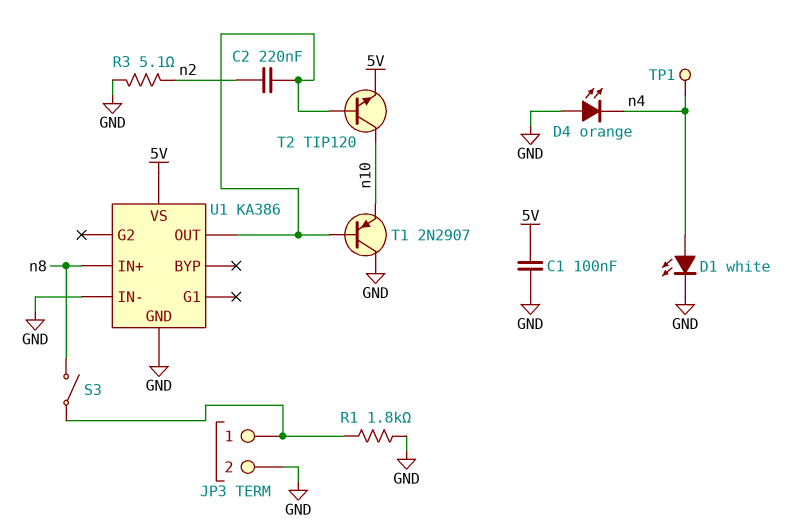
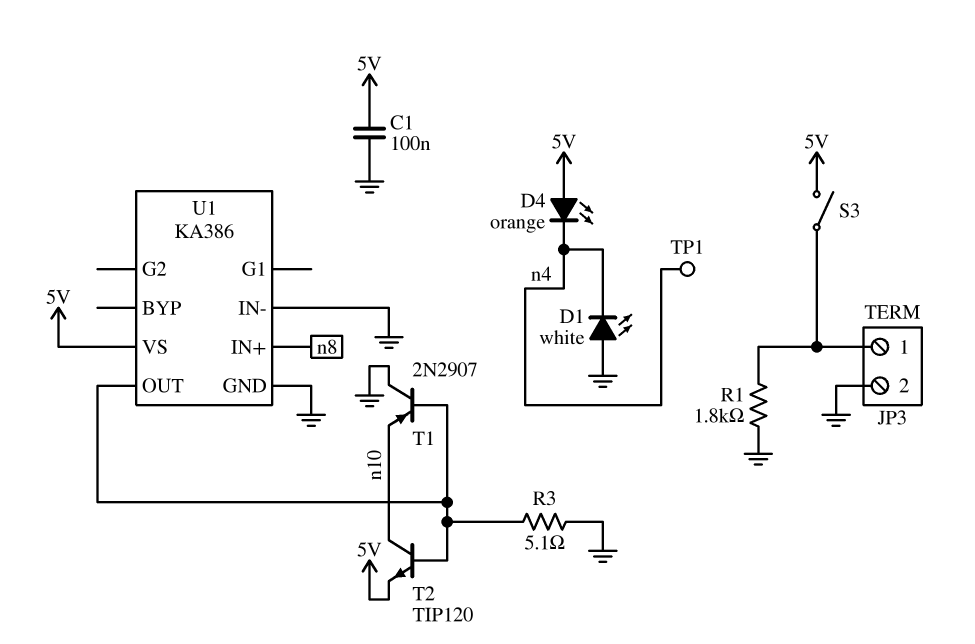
C2: 220nF (U1/OUT, n2) -> none
D1: LED white (A n4, K GND) -> LED white (A GND, K n4)
D4: LED orange (A GND, K n4) -> LED orange (A 5V, K n4)
R3: 5.1 (GND, n2) -> 5.1 (GND, U1/OUT)
S3: switch (JP3/1, n8) -> switch (5V, JP3/1)

